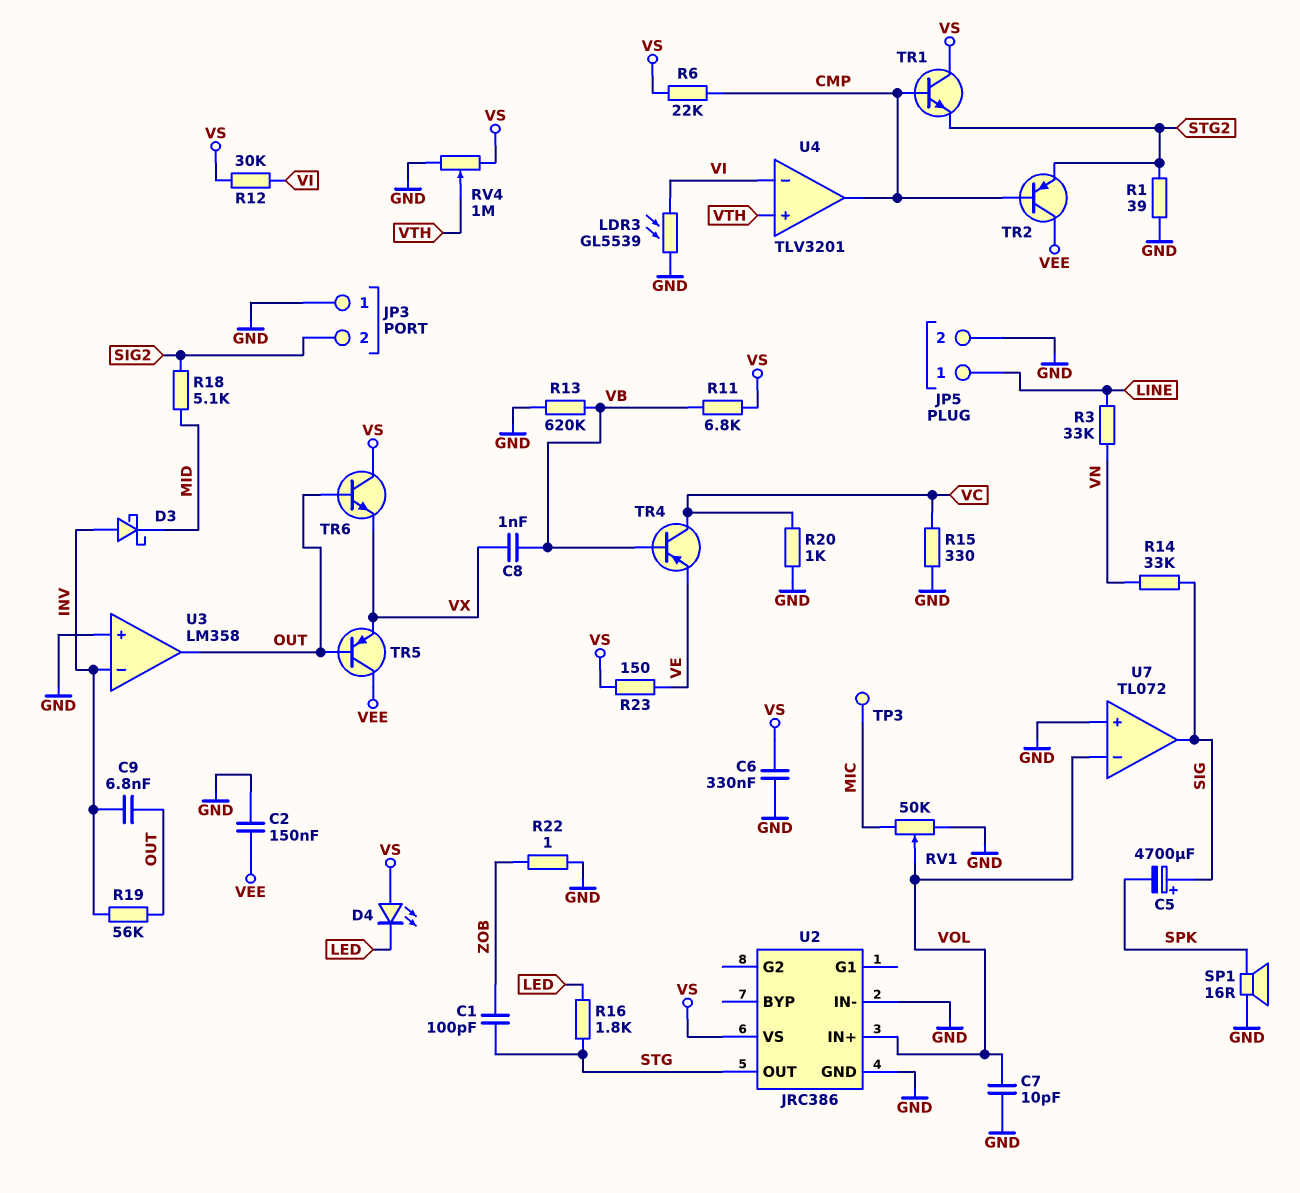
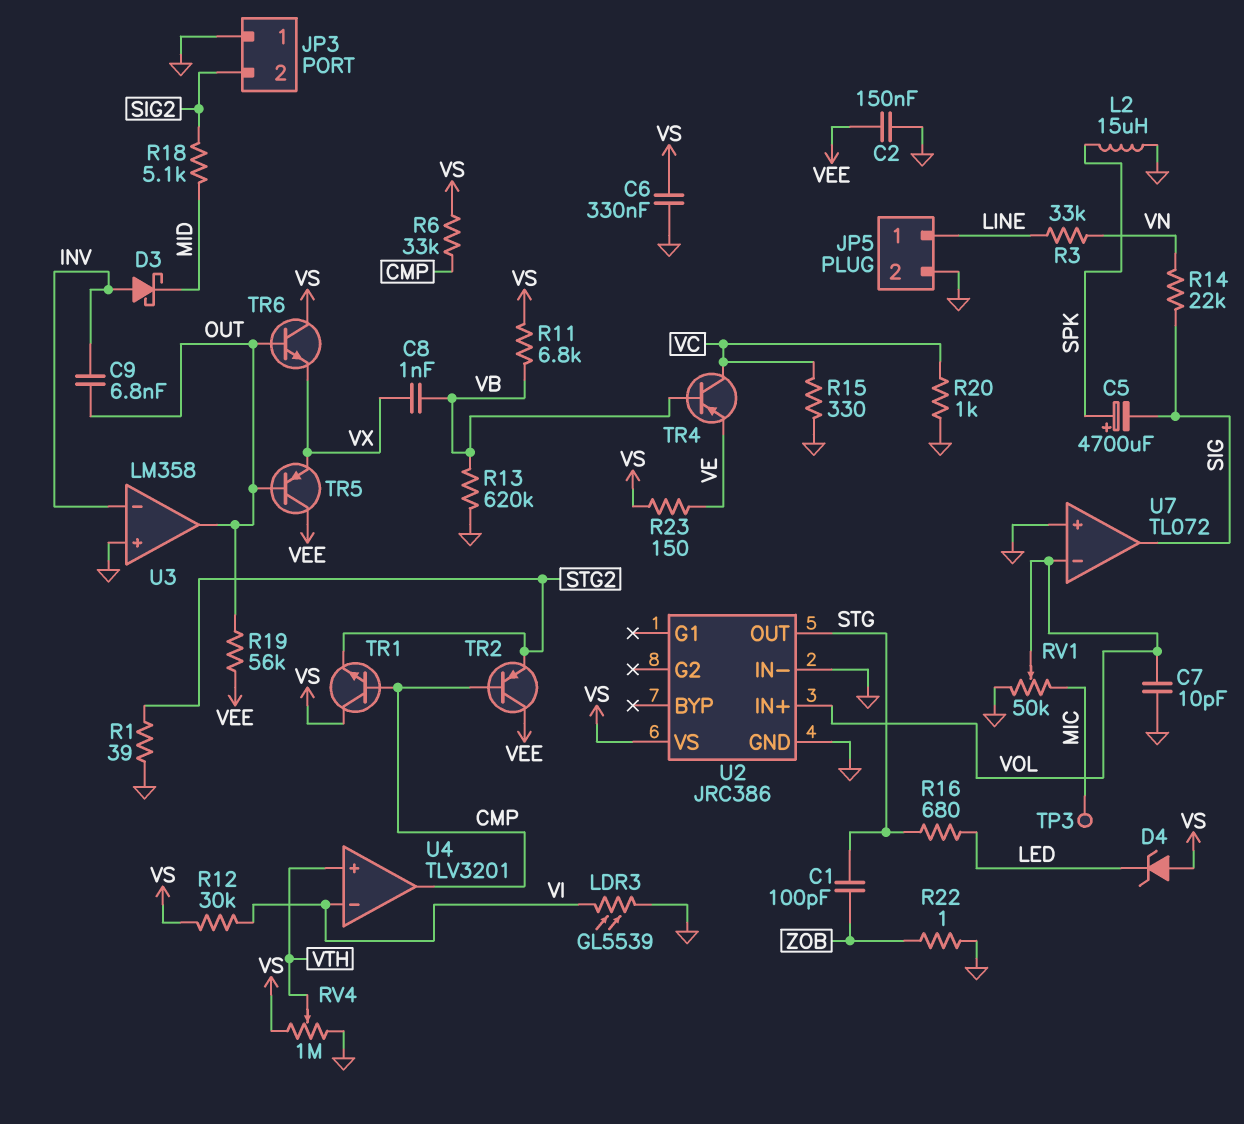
C5: 4700uF (plus SIG, minus SPK) -> 4700uF (plus SPK, minus SIG)
D4: LED (A VS, K LED) -> zener (A VS, K LED)
L2: none -> 15uH (GND, SPK)
R6: 22k (CMP, VS) -> 33k (CMP, VS)
R14: 33k (SIG, VN) -> 22k (SIG, VN)
R16: 1.8k (LED, STG) -> 680 (LED, STG)
R19: 56k (INV, OUT) -> 56k (OUT, VEE)
SP1: speaker 16R (GND, SPK) -> none

